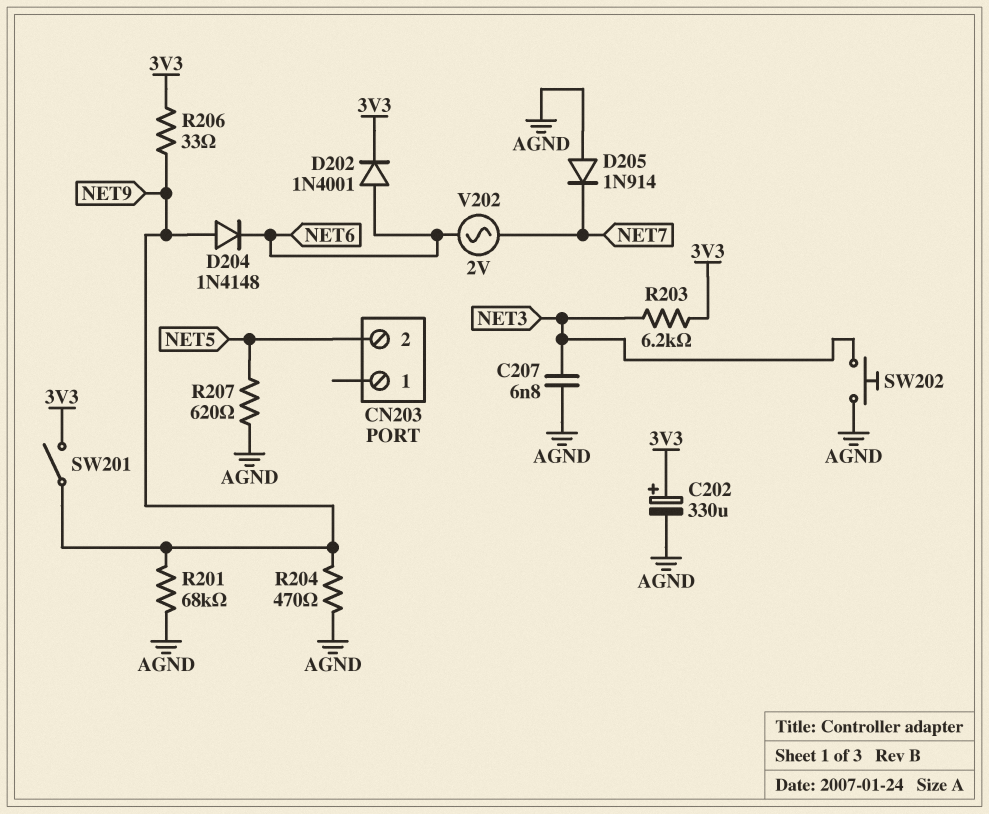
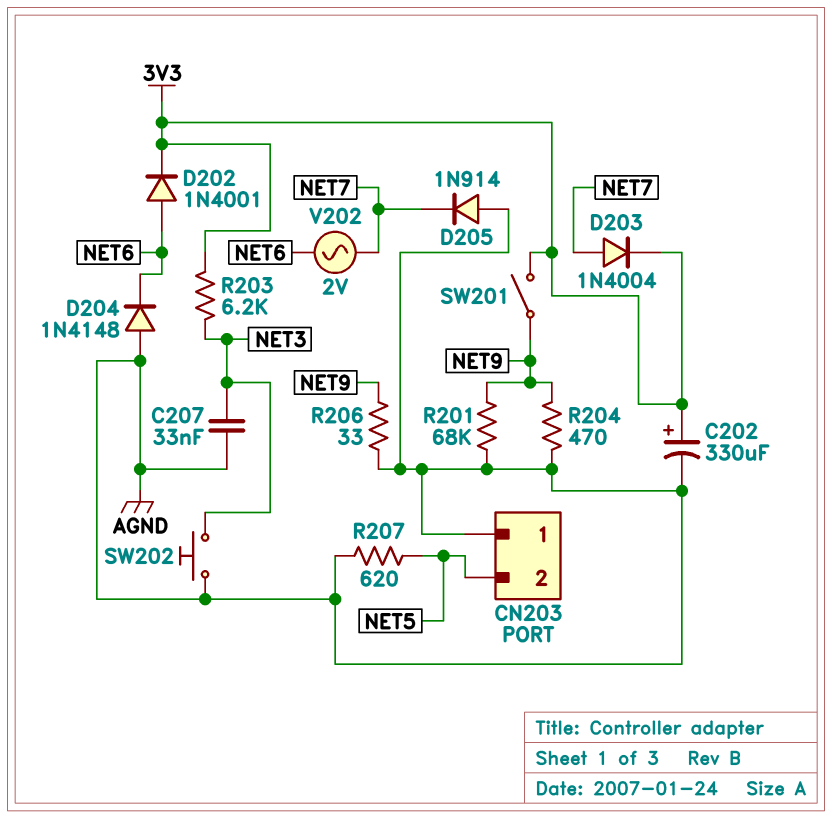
C207: 6.8nF (AGND, NET3) -> 33nF (AGND, NET3)
CN203 pin 1: none -> AGND
D203: none -> diode 1N4004 (A NET7, K 3V3)
D204: diode 1N4148 (A NET9, K NET6) -> diode 1N4148 (A AGND, K NET6)
R206: 33 (3V3, NET9) -> 33 (AGND, NET9)

